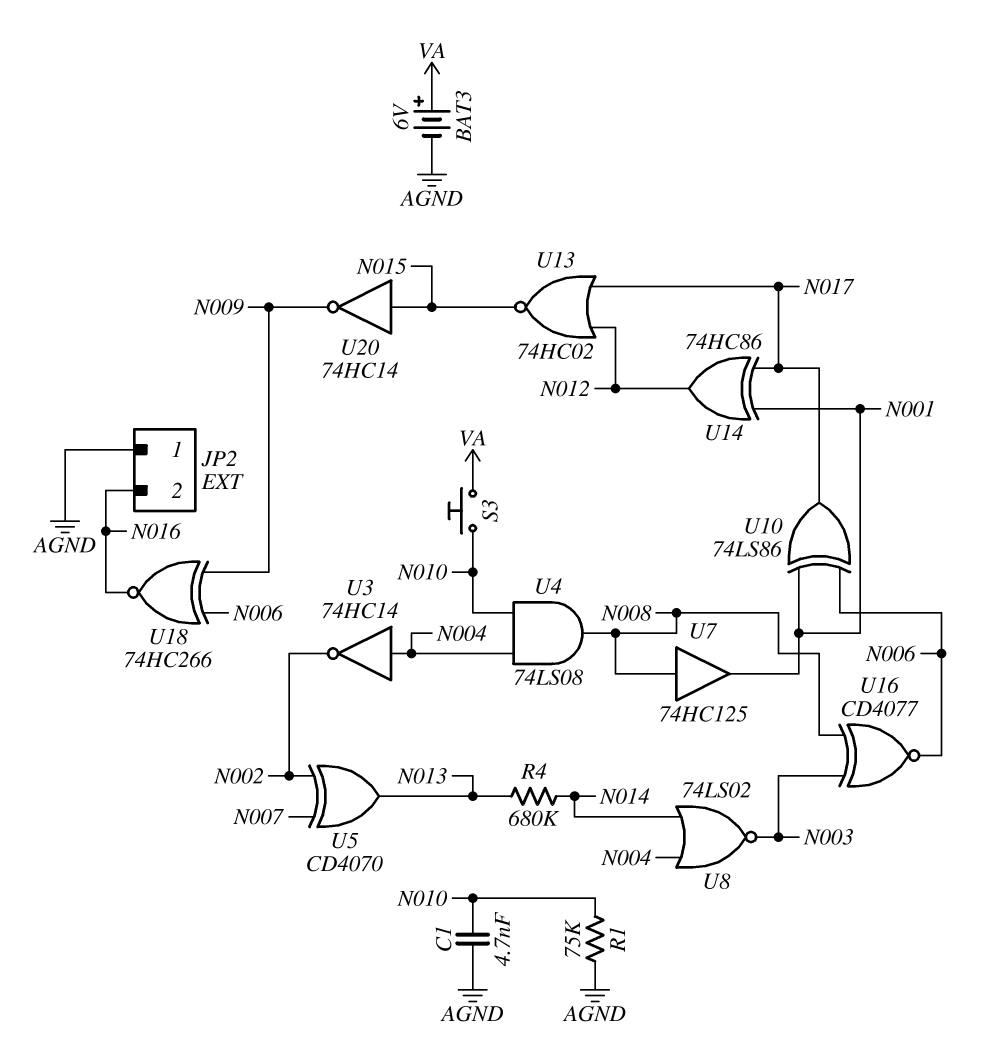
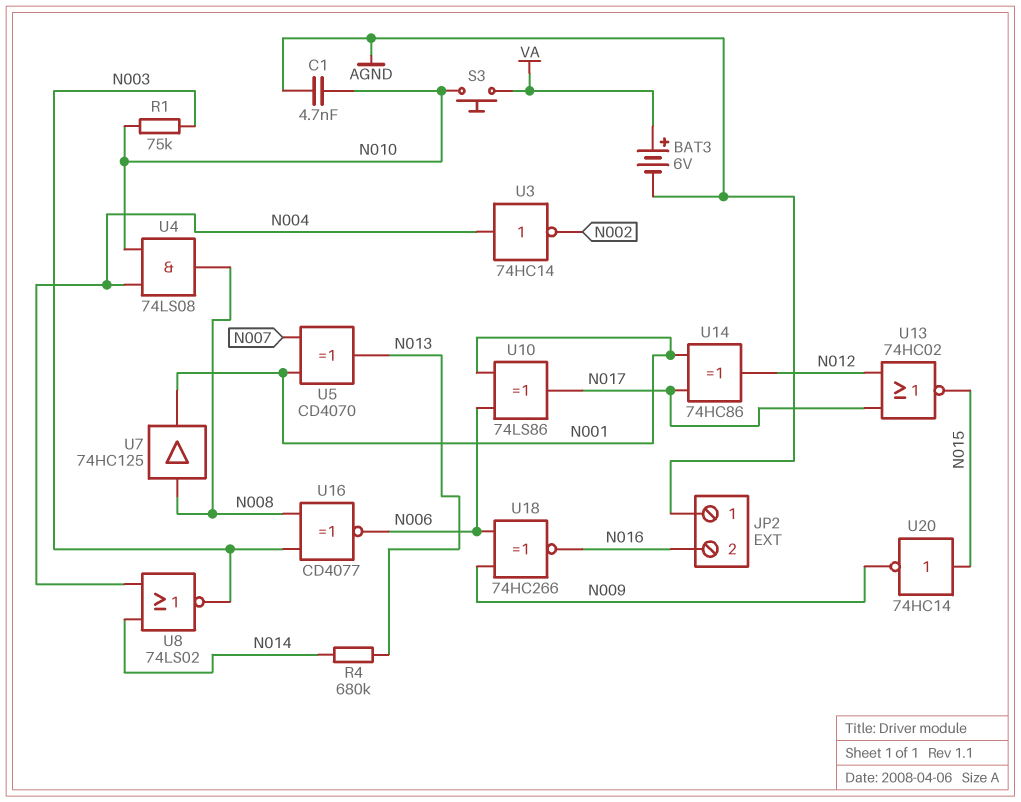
R1: 75k (AGND, N010) -> 75k (N003, N010)
U5: XOR CD4070 (in N002, in N007, out N013) -> XOR CD4070 (in N001, in N007, out N013)

